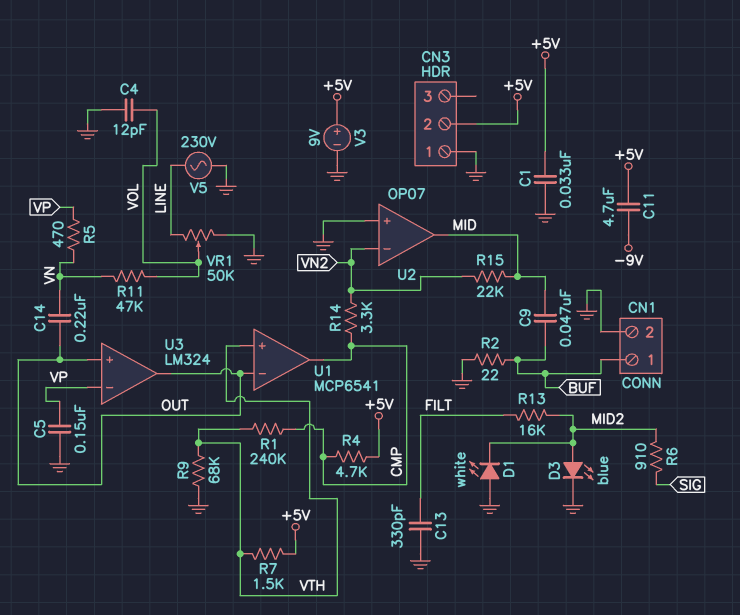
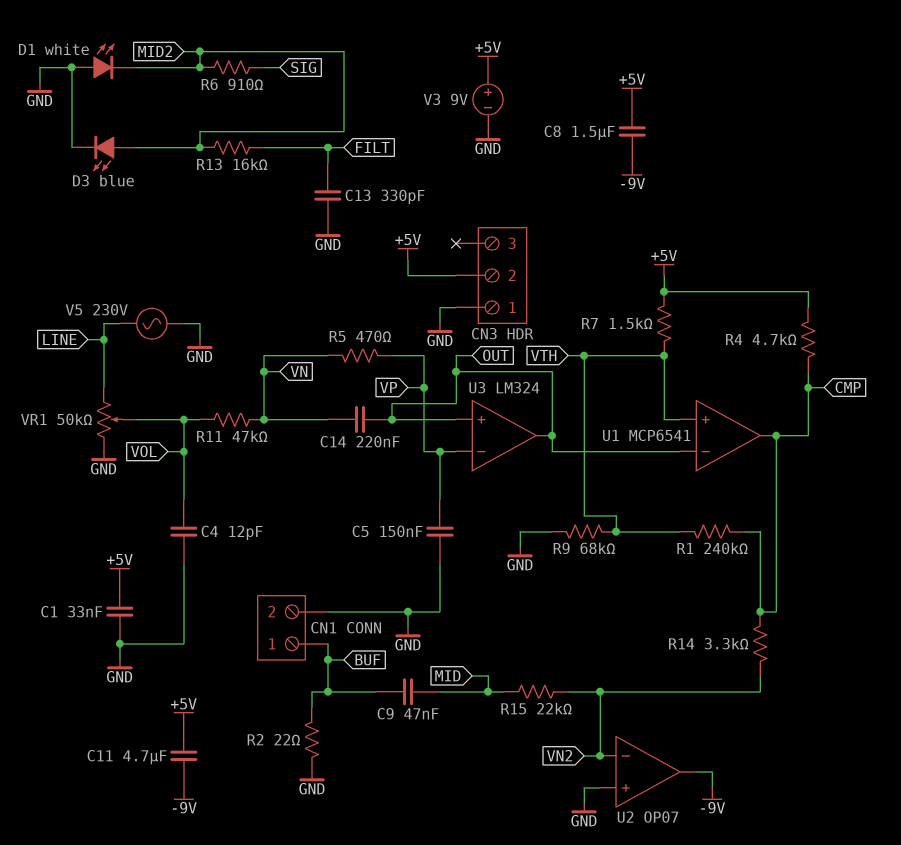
C8: none -> 1.5uF (+5V, -9V)
U2 pin out: MID -> -9V

